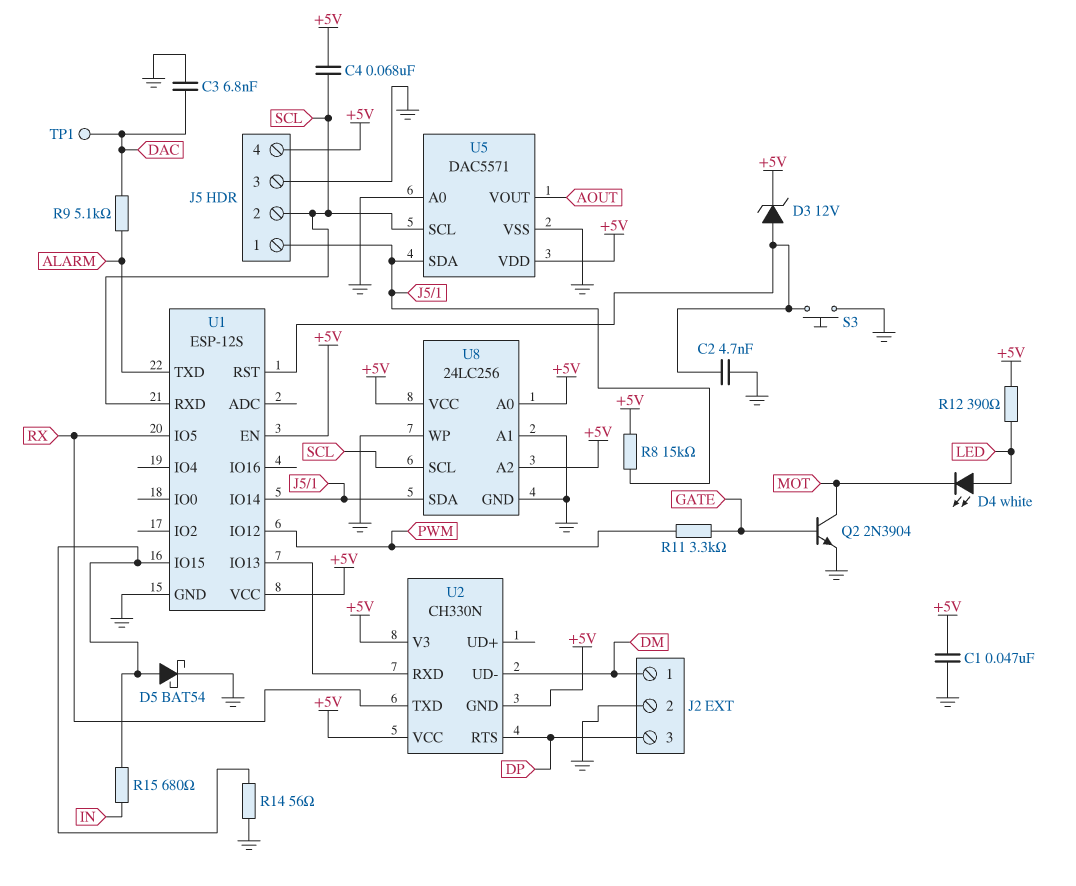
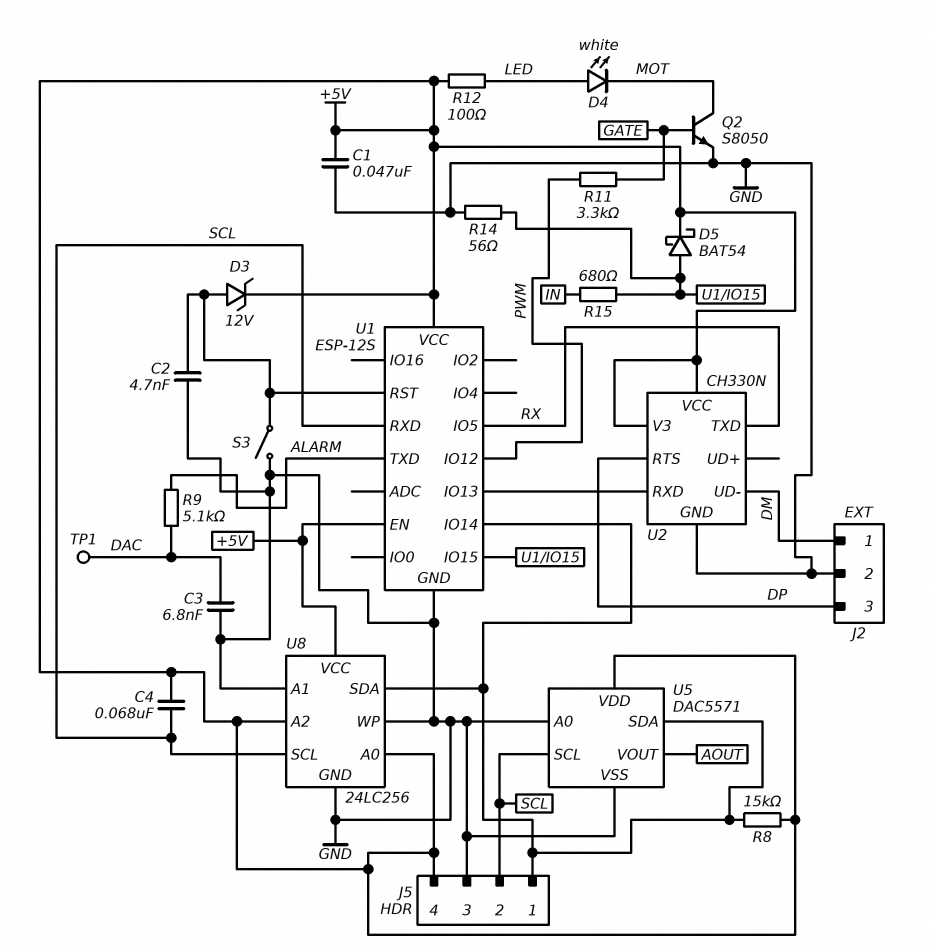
D5: schottky BAT54 (A U1/IO15, K GND) -> schottky BAT54 (A U1/IO15, K +5V)
Q2: NPN 2N3904 (B GATE, C MOT, E GND) -> NPN S8050 (B GATE, C MOT, E GND)
R12: 390 (+5V, LED) -> 100 (+5V, LED)
S3: button (GND, U1/RST) -> switch (GND, U1/RST)
U2 pin GND: +5V -> GND

